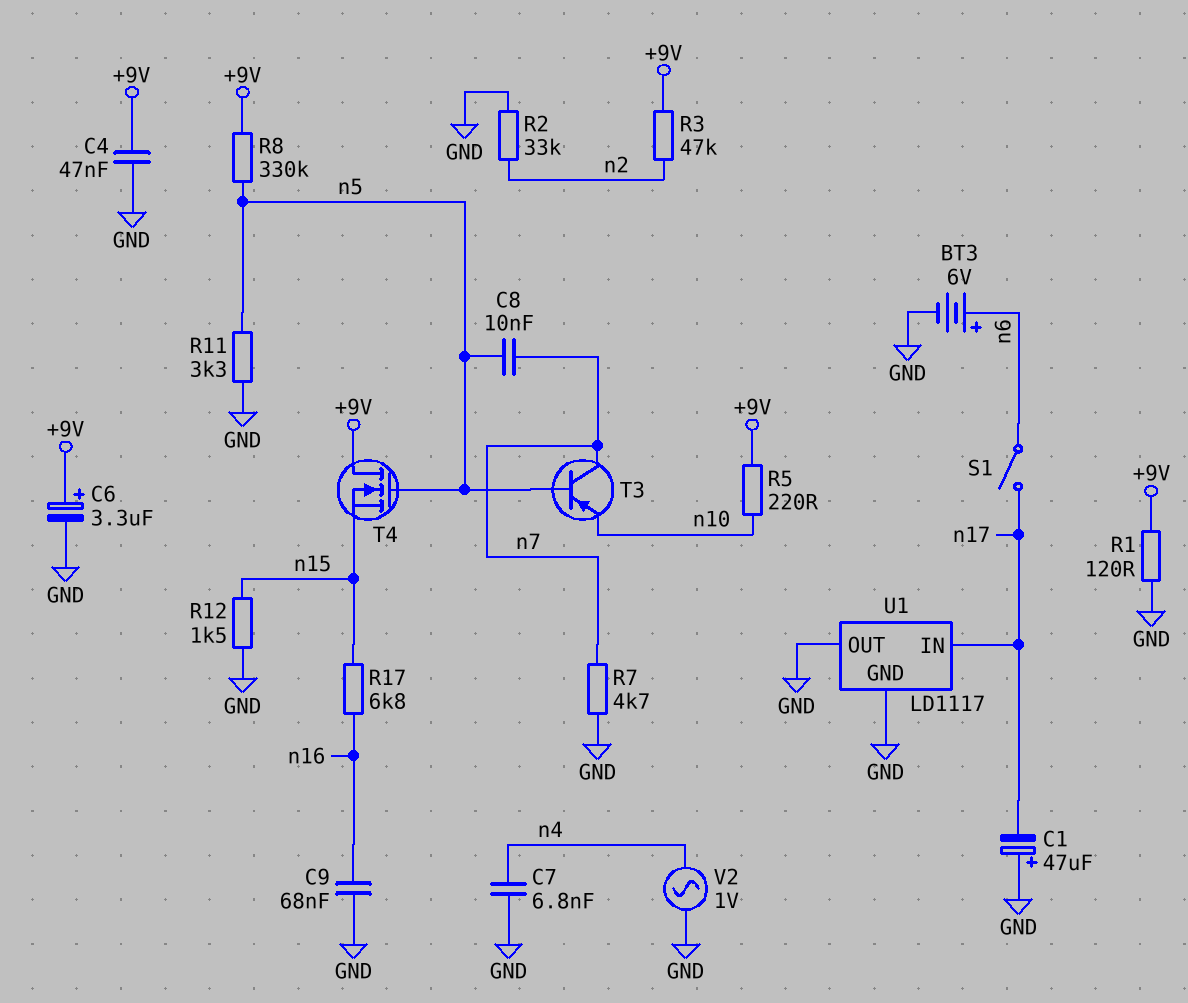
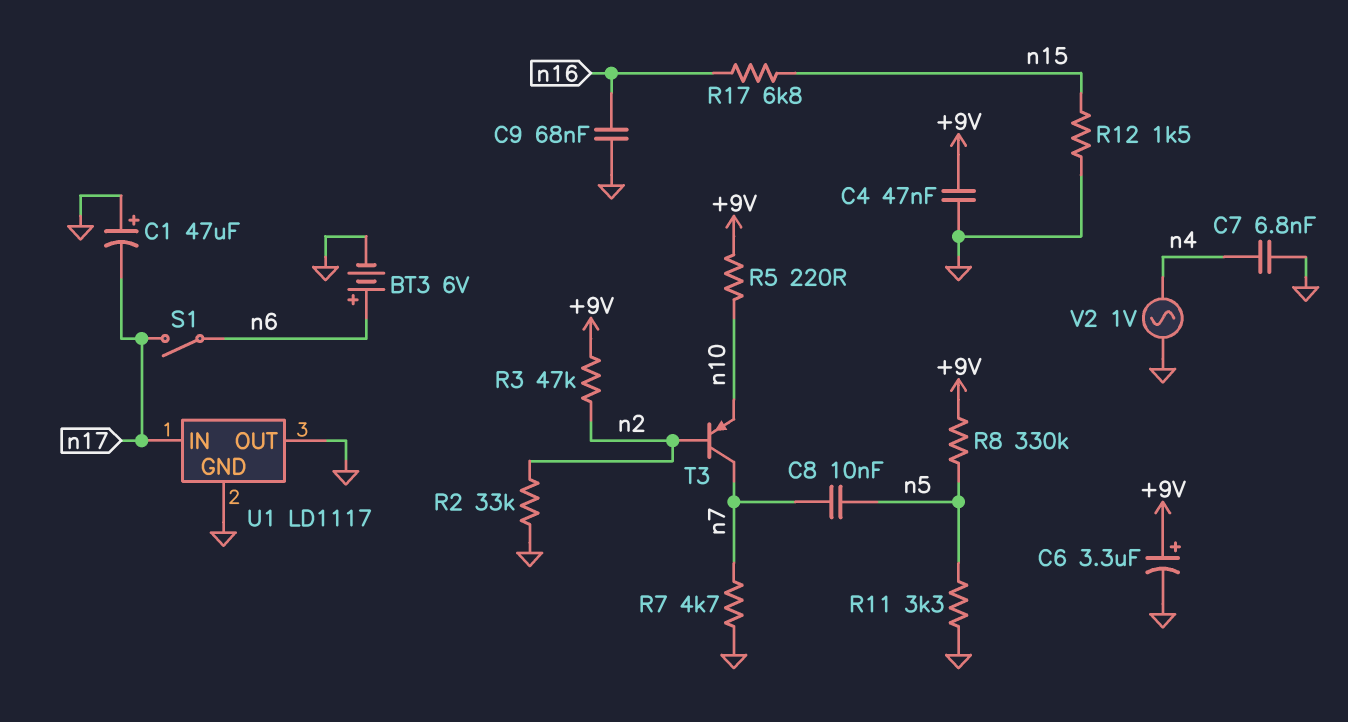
R1: 120 (+9V, GND) -> none
T3: PNP (B n5, C n7, E n10) -> PNP (B n2, C n7, E n10)
T4: NMOS (G n5, D +9V, S n15) -> none

